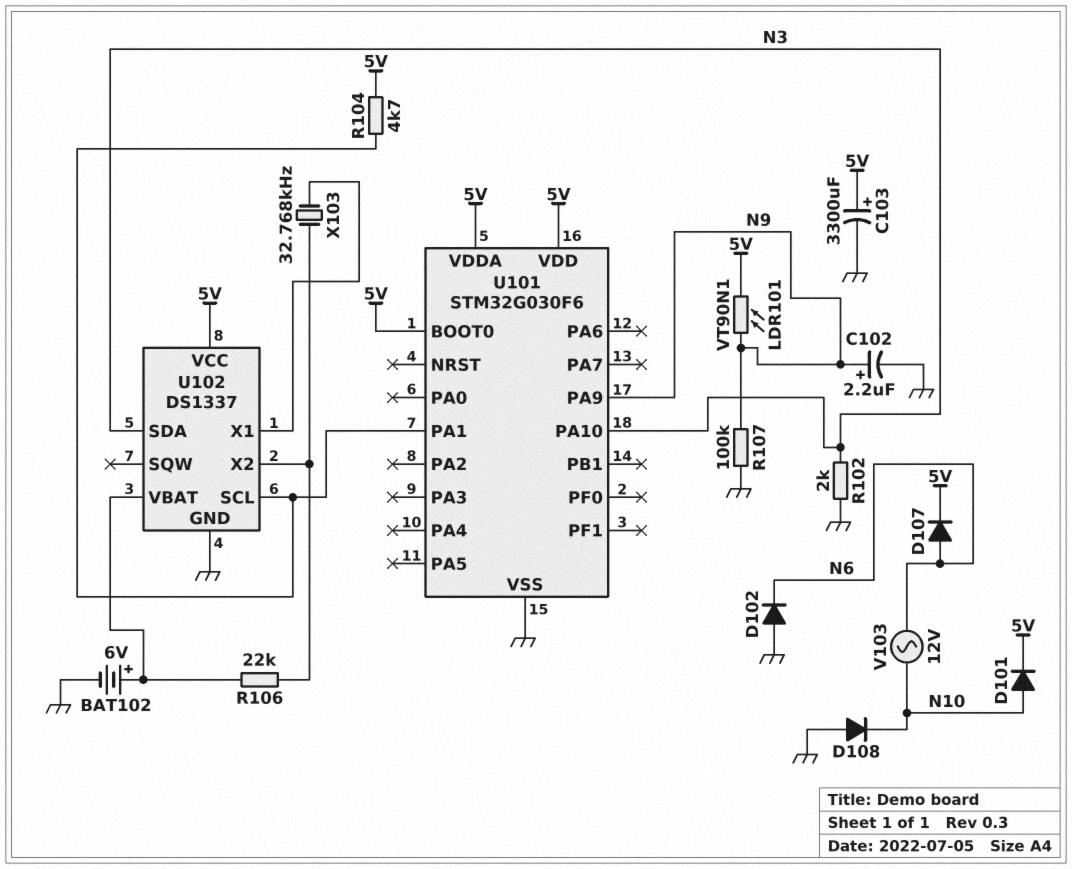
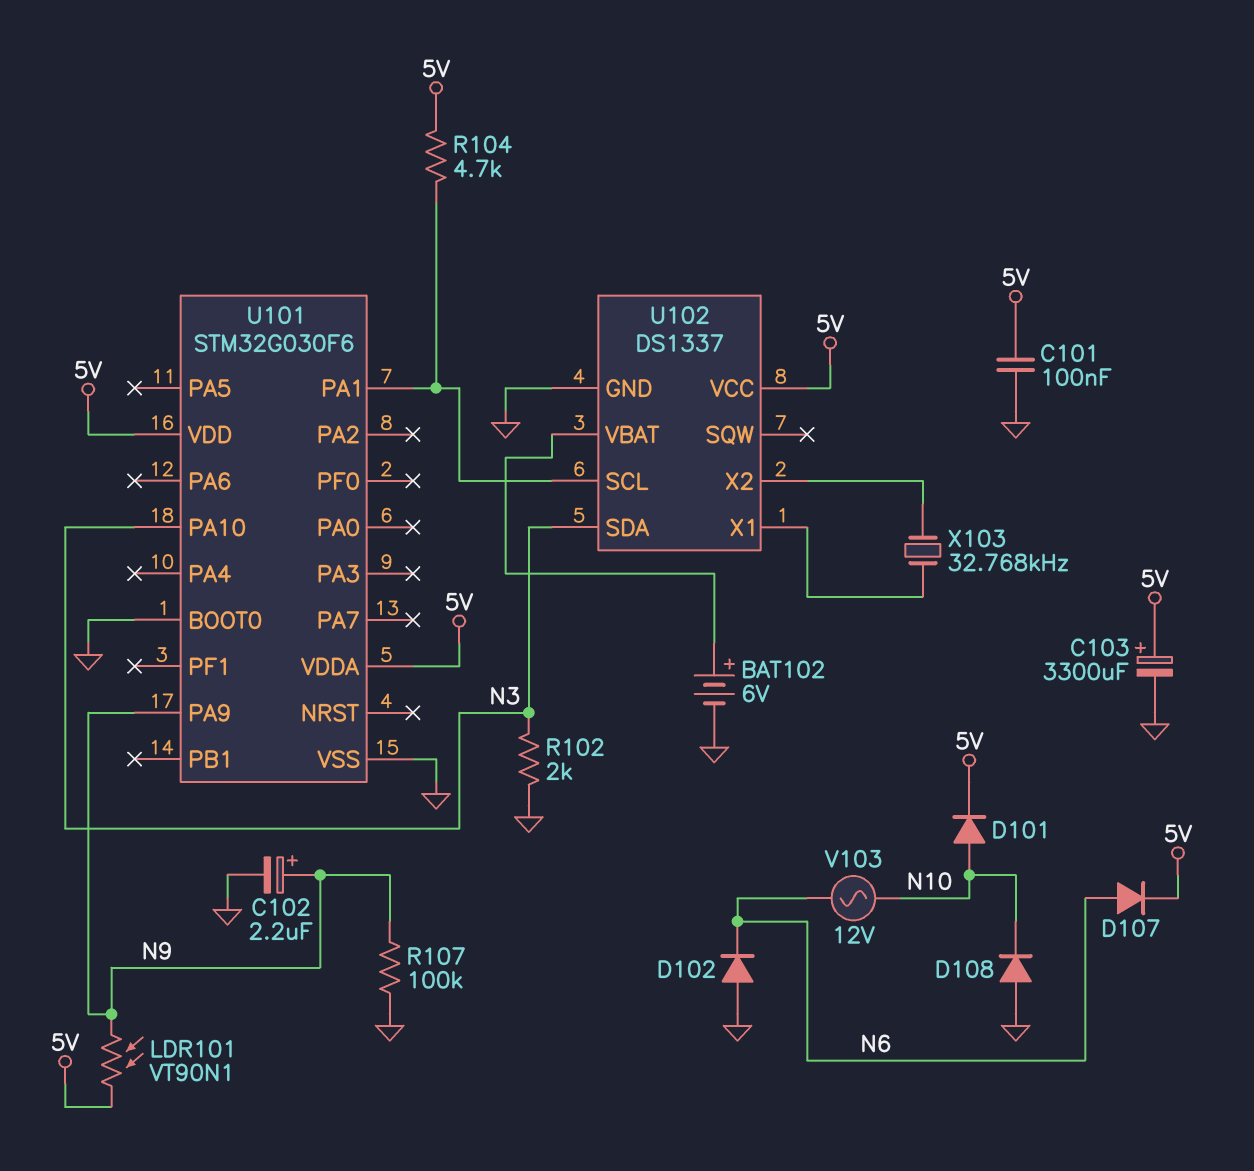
C101: none -> 100nF (5V, GND)
R106: 22k (U102/VBAT, U102/X2) -> none
U101 pin BOOT0: 5V -> GND

